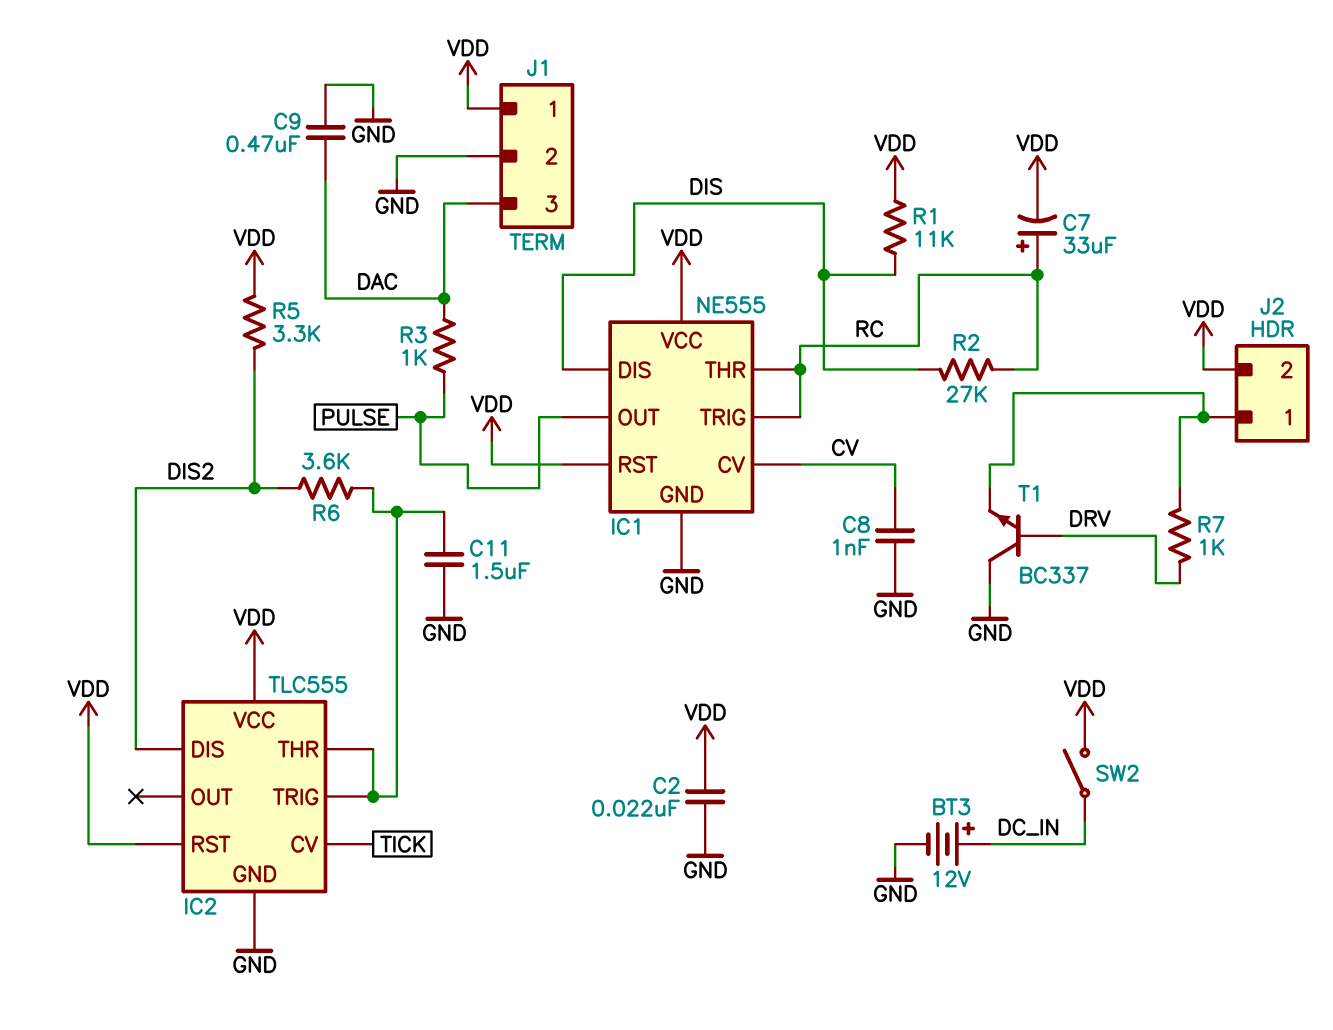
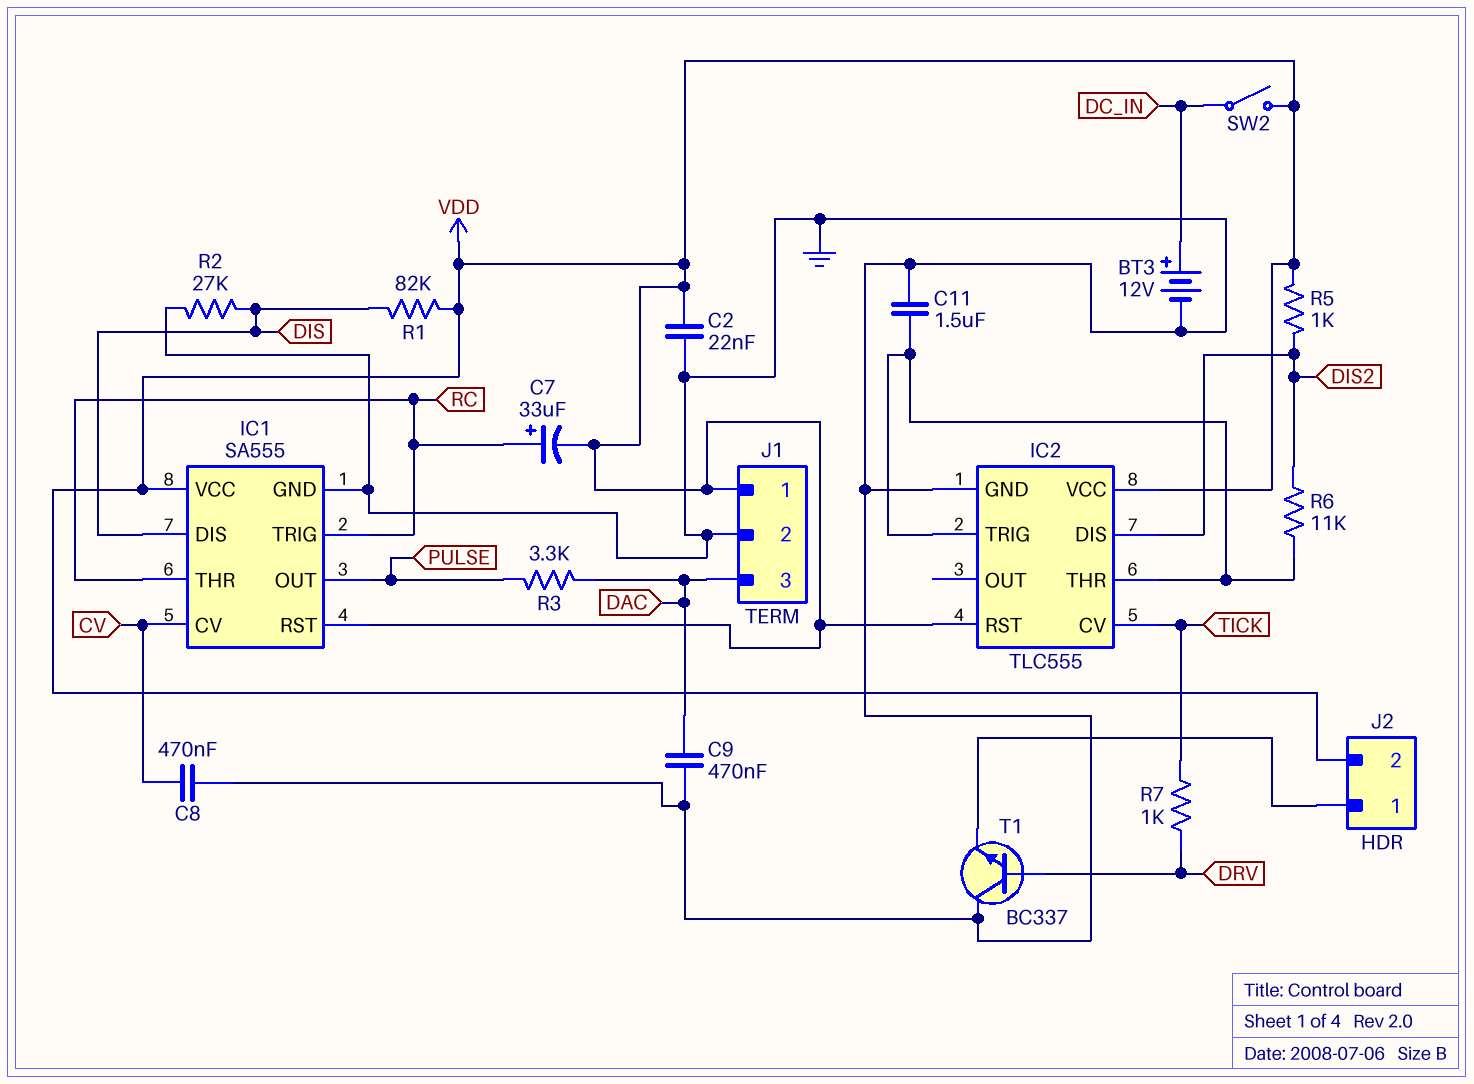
C8: 1nF (CV, GND) -> 470nF (CV, GND)
IC1: NE555 -> SA555
R1: 11k (DIS, VDD) -> 82k (DIS, VDD)
R2: 27k (DIS, RC) -> 27k (DIS, GND)
R3: 1k (DAC, PULSE) -> 3.3k (DAC, PULSE)
R5: 3.3k (DIS2, VDD) -> 1k (DIS2, VDD)
R6: 3.6k (DIS2, IC2/THR) -> 11k (DIS2, IC2/THR)
R7: 1k (DRV, J2/1) -> 1k (DRV, TICK)

